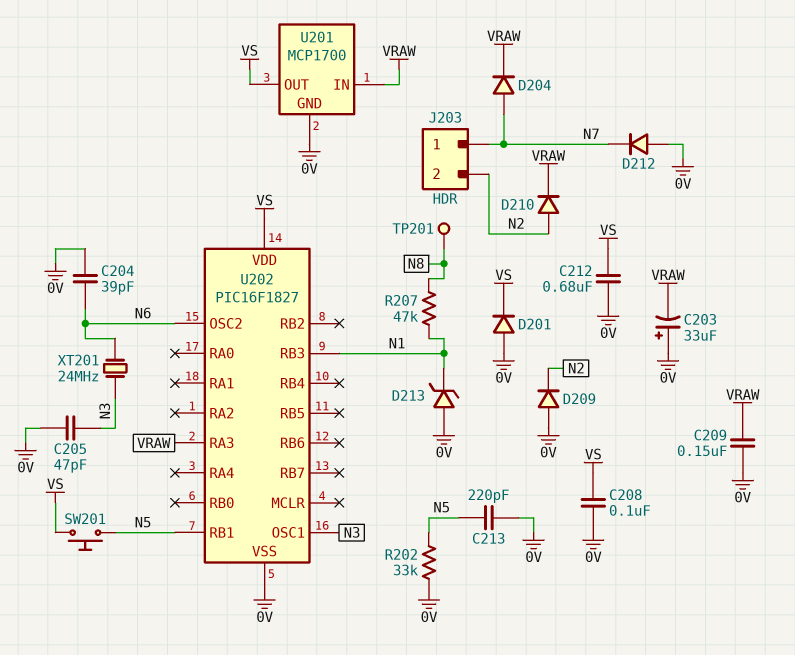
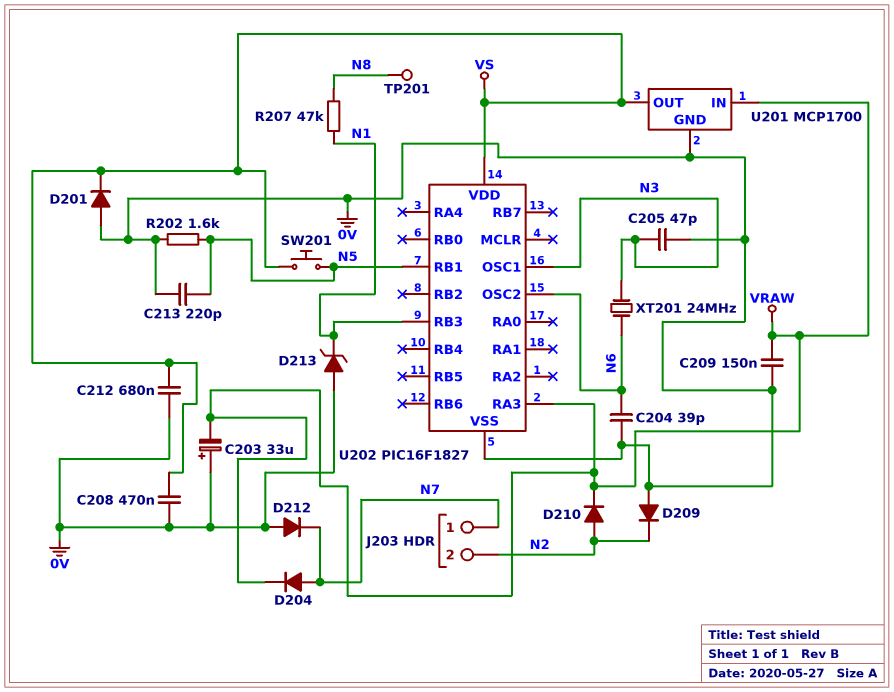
C208: 100nF (0V, VS) -> 470nF (0V, VS)
R202: 33k (0V, N5) -> 1.6k (0V, N5)

